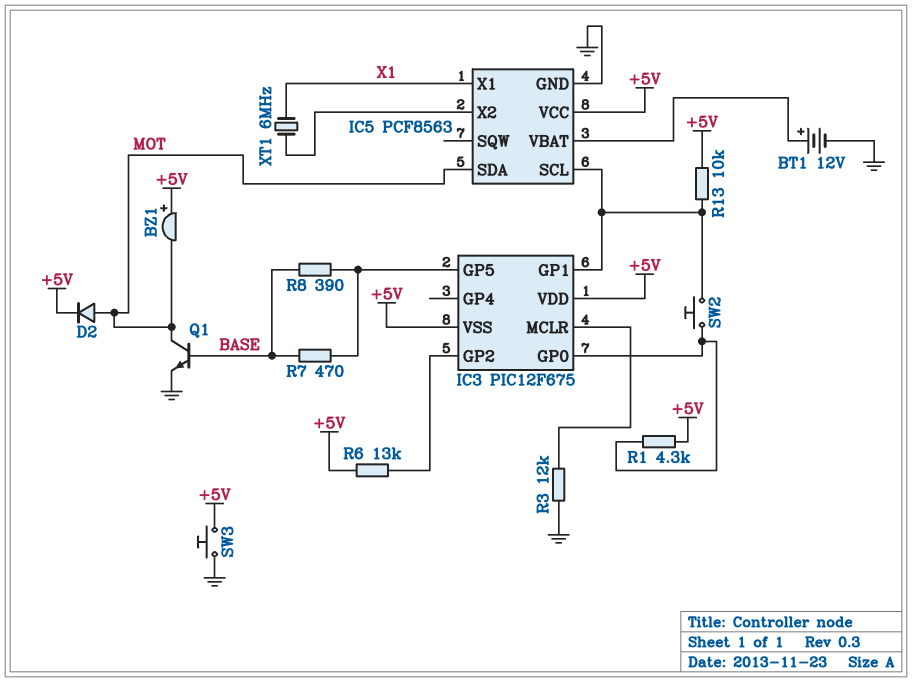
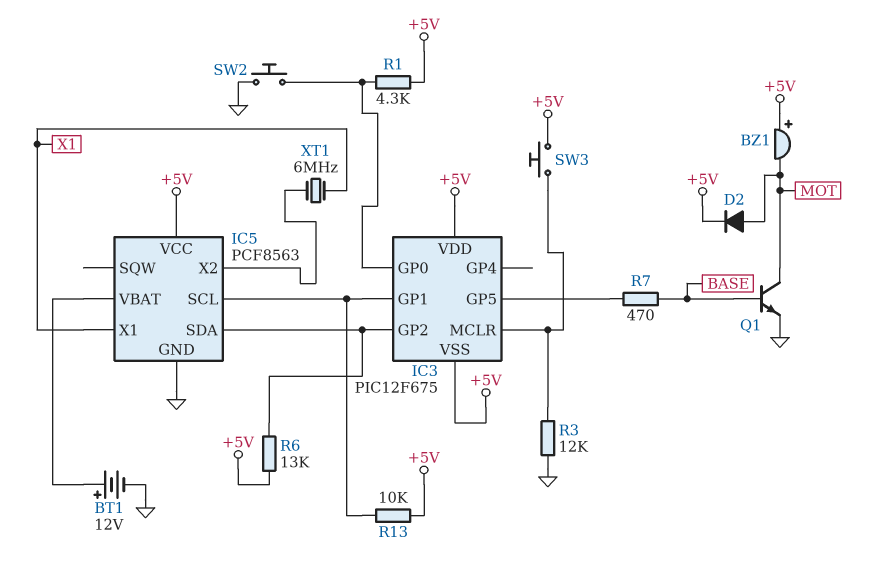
IC5 pin SDA: MOT -> IC3/GP2
R8: 390 (BASE, IC3/GP5) -> none
SW2: button (IC3/GP0, IC3/GP1) -> button (GND, IC3/GP0)
SW3: button (+5V, GND) -> button (+5V, IC3/MCLR)

